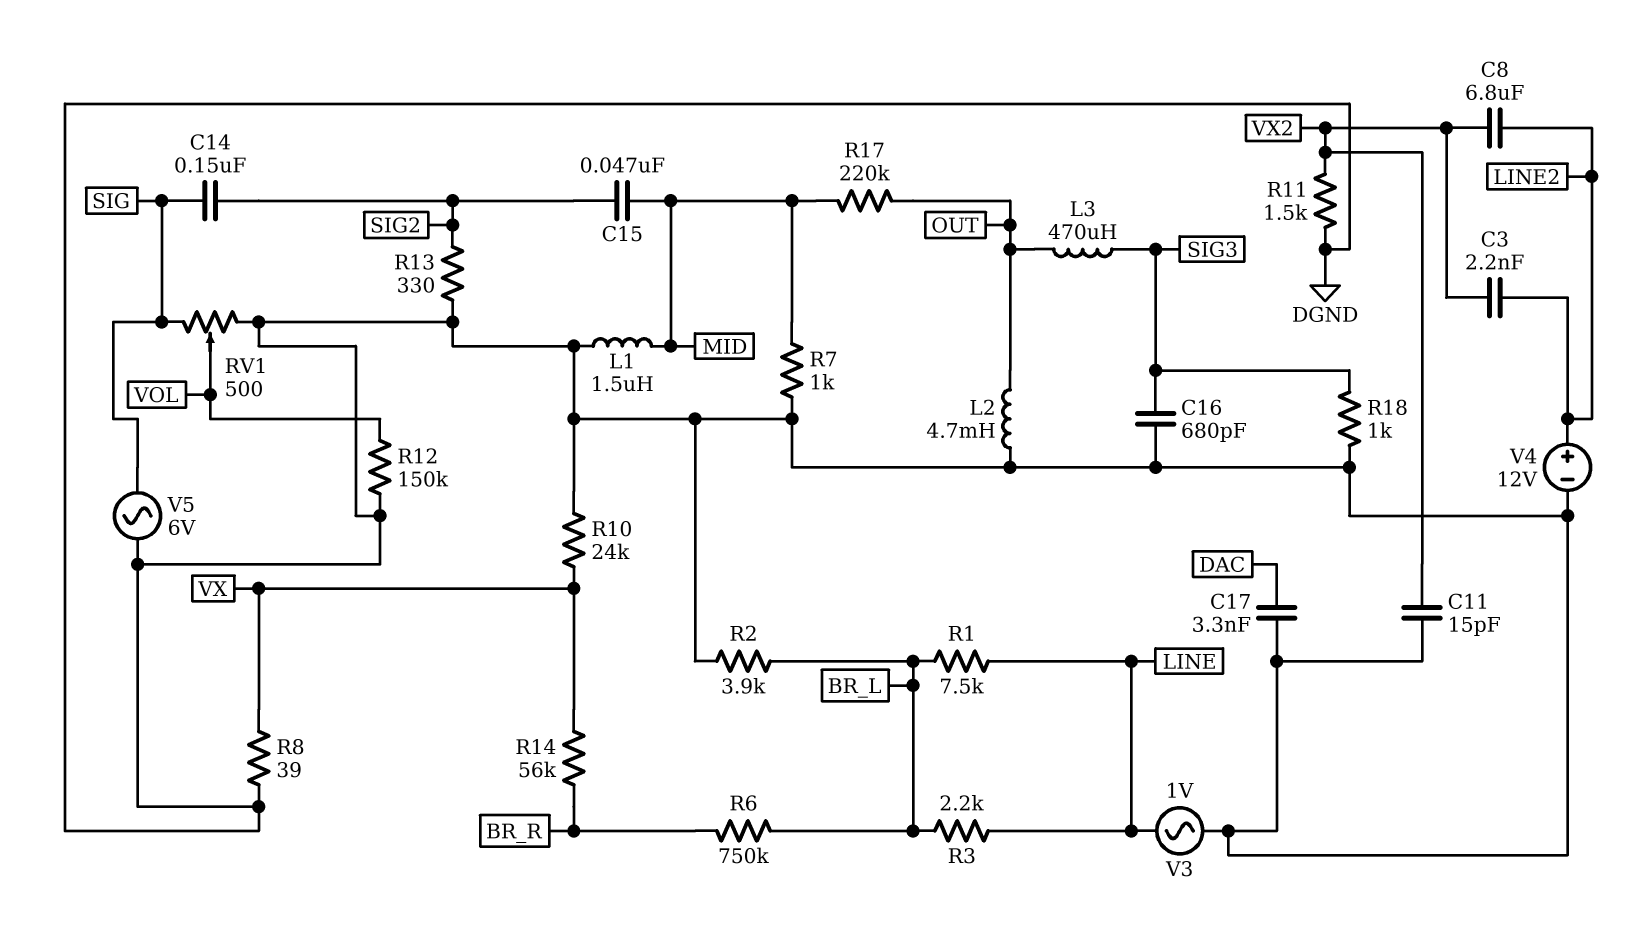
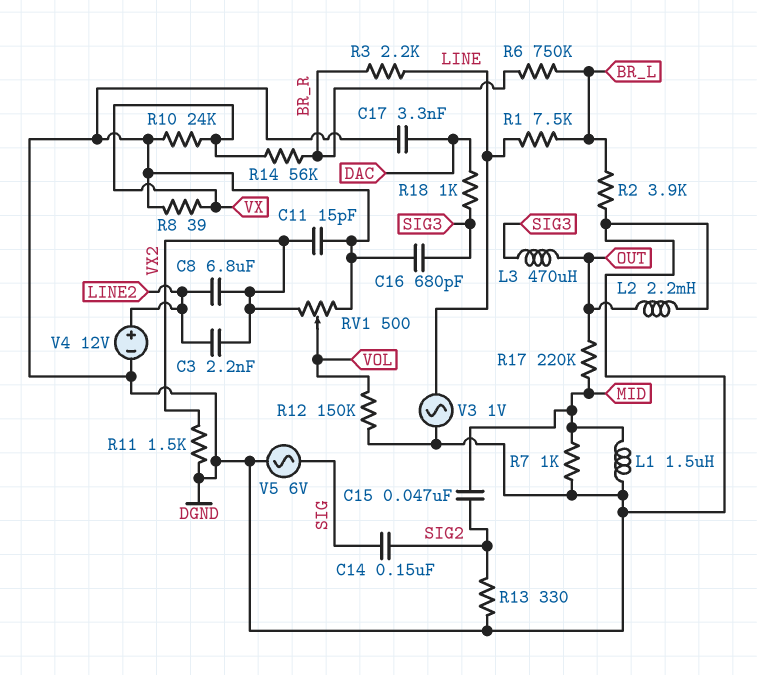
L2: 4.7mH (DGND, OUT) -> 2.2mH (DGND, OUT)
R3: 2.2k (BR_L, LINE) -> 2.2k (BR_R, LINE)
R18: 1k (DGND, SIG3) -> 1k (DAC, SIG3)
RV1: 500 (DGND, SIG, wiper VOL) -> 500 (DGND, VX2, wiper VOL)

